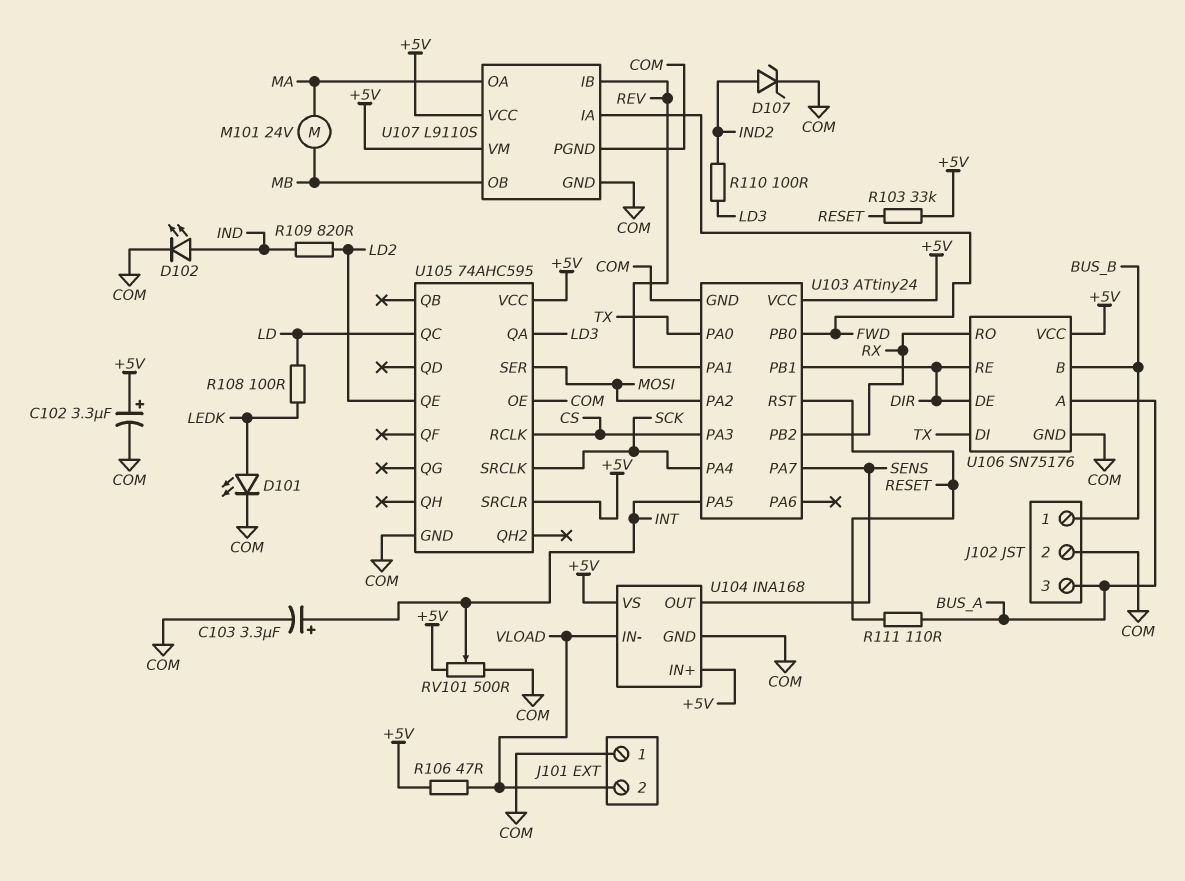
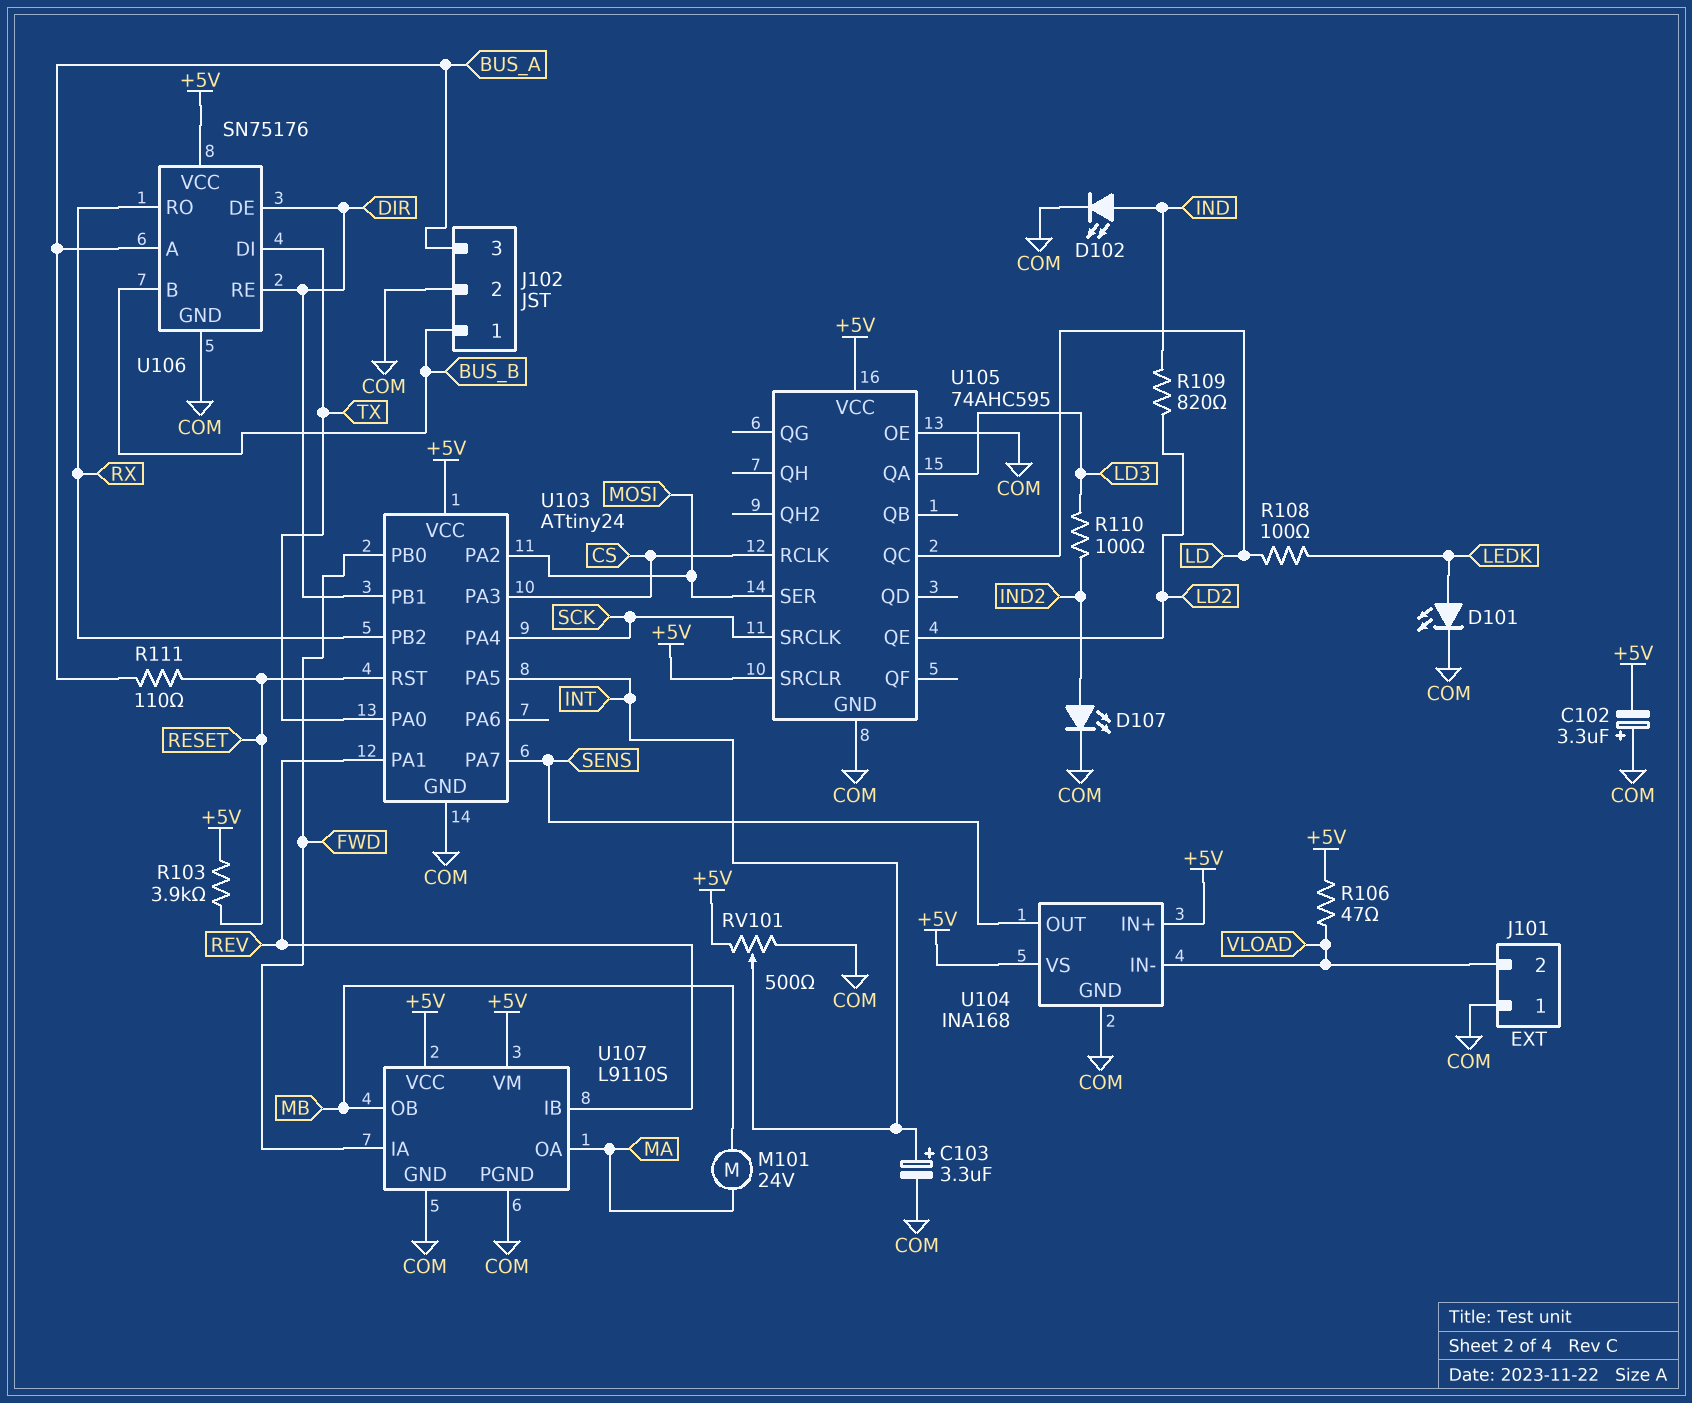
C102: 3.3uF (plus +5V, minus COM) -> 3.3uF (plus COM, minus +5V)
D107: zener (A IND2, K COM) -> LED (A IND2, K COM)
R103: 33k (+5V, RESET) -> 3.9k (+5V, RESET)

